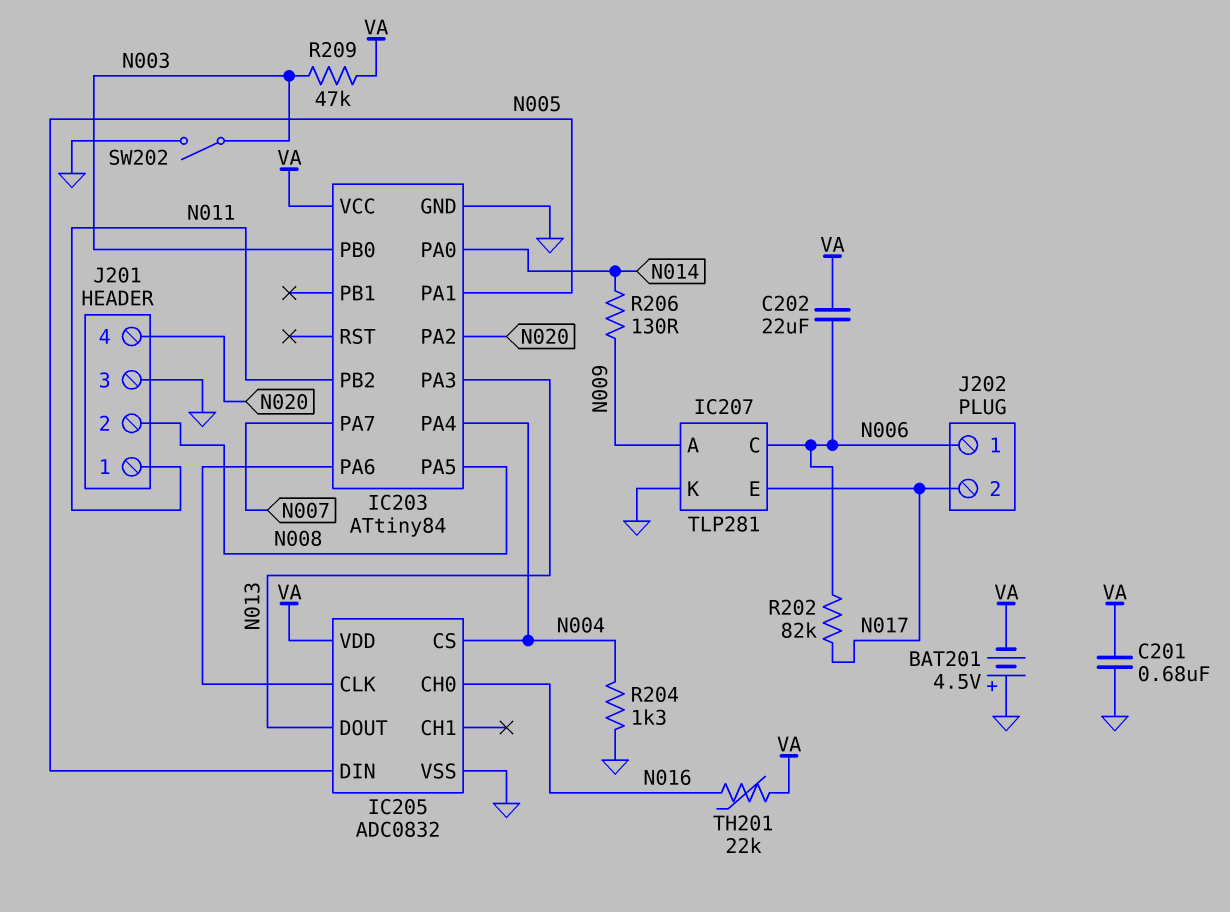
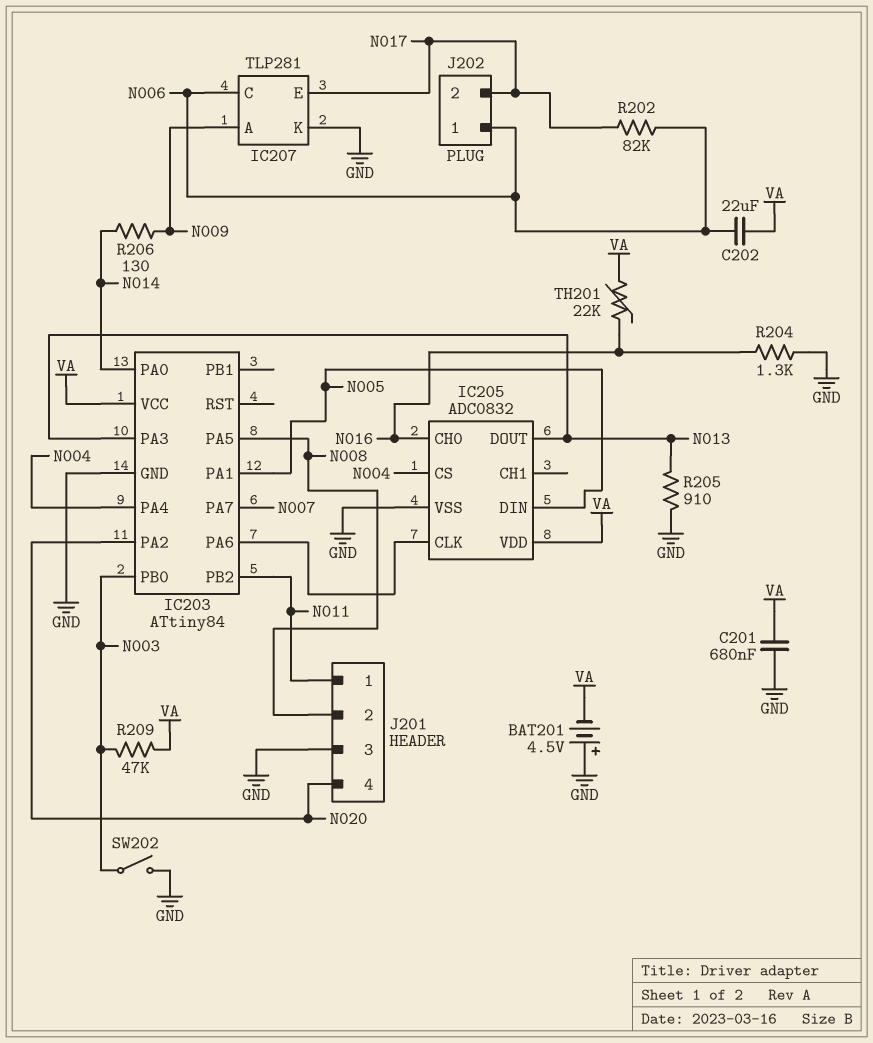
R204: 1.3k (GND, N004) -> 1.3k (GND, N016)
R205: none -> 910 (GND, N013)

